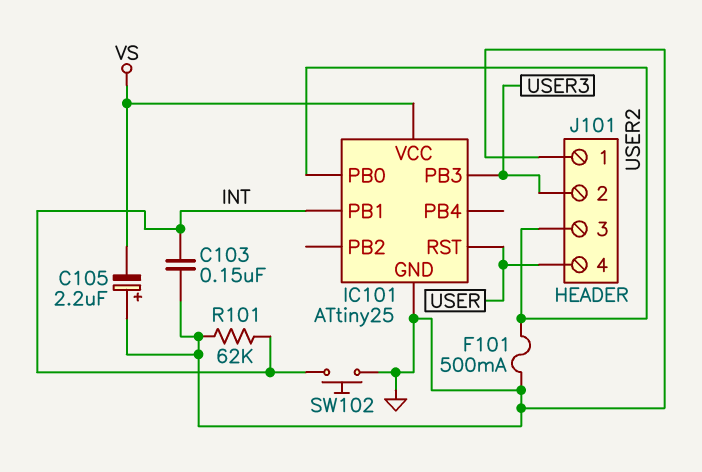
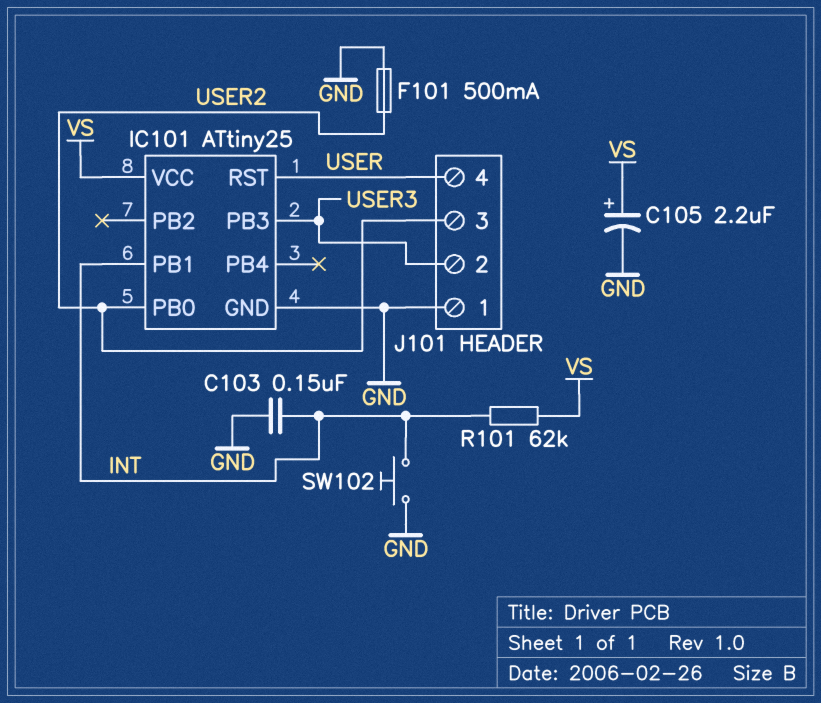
C105: 2.2uF (plus GND, minus VS) -> 2.2uF (plus VS, minus GND)
R101: 62k (GND, INT) -> 62k (INT, VS)

